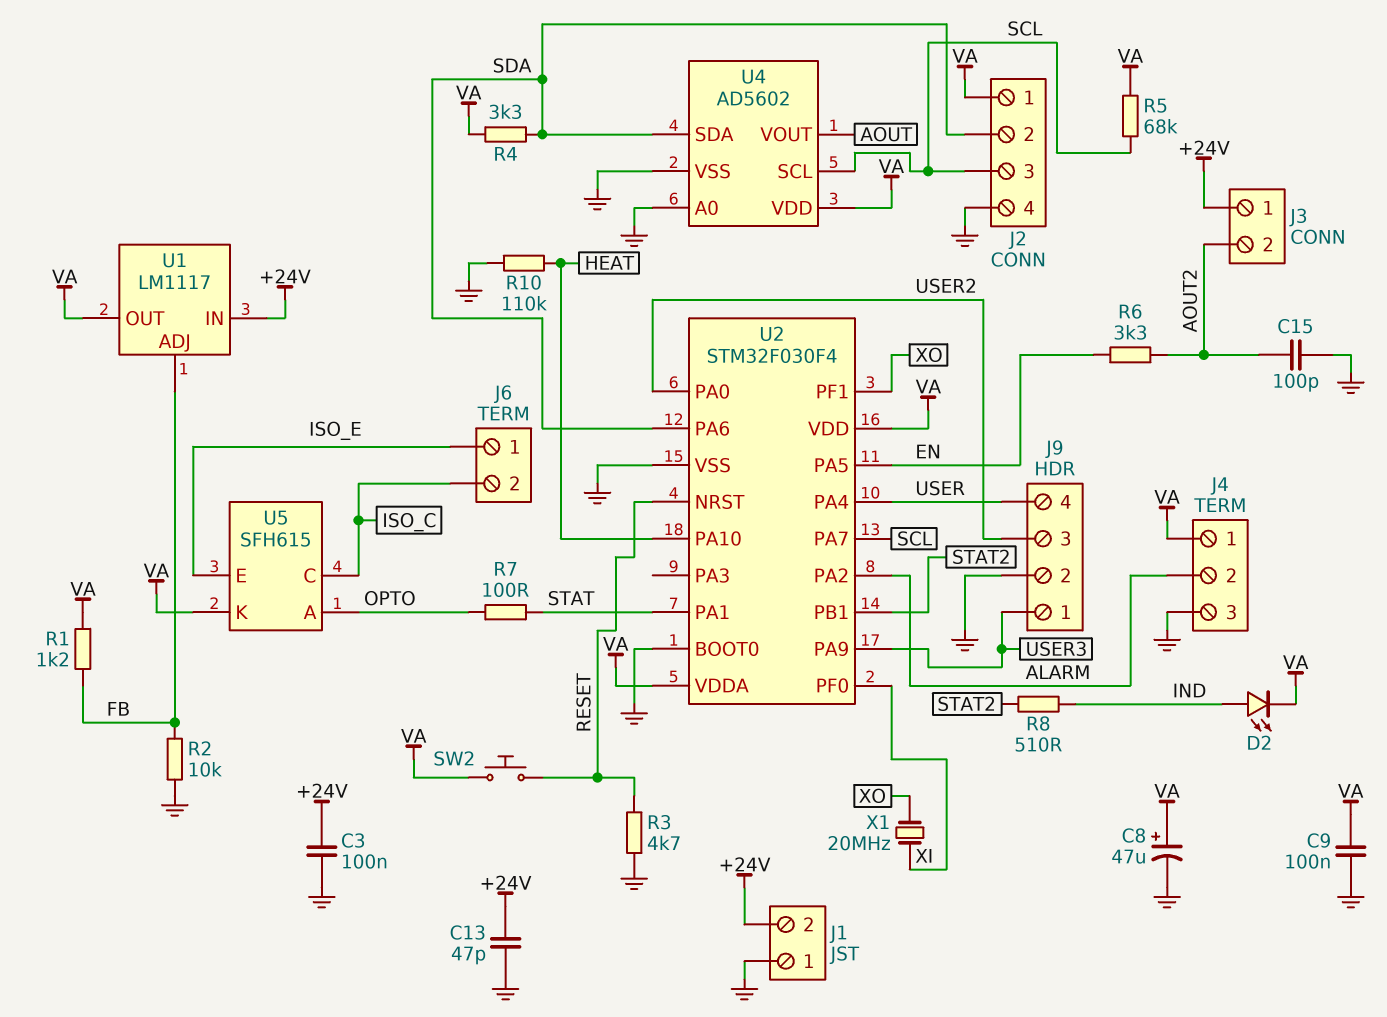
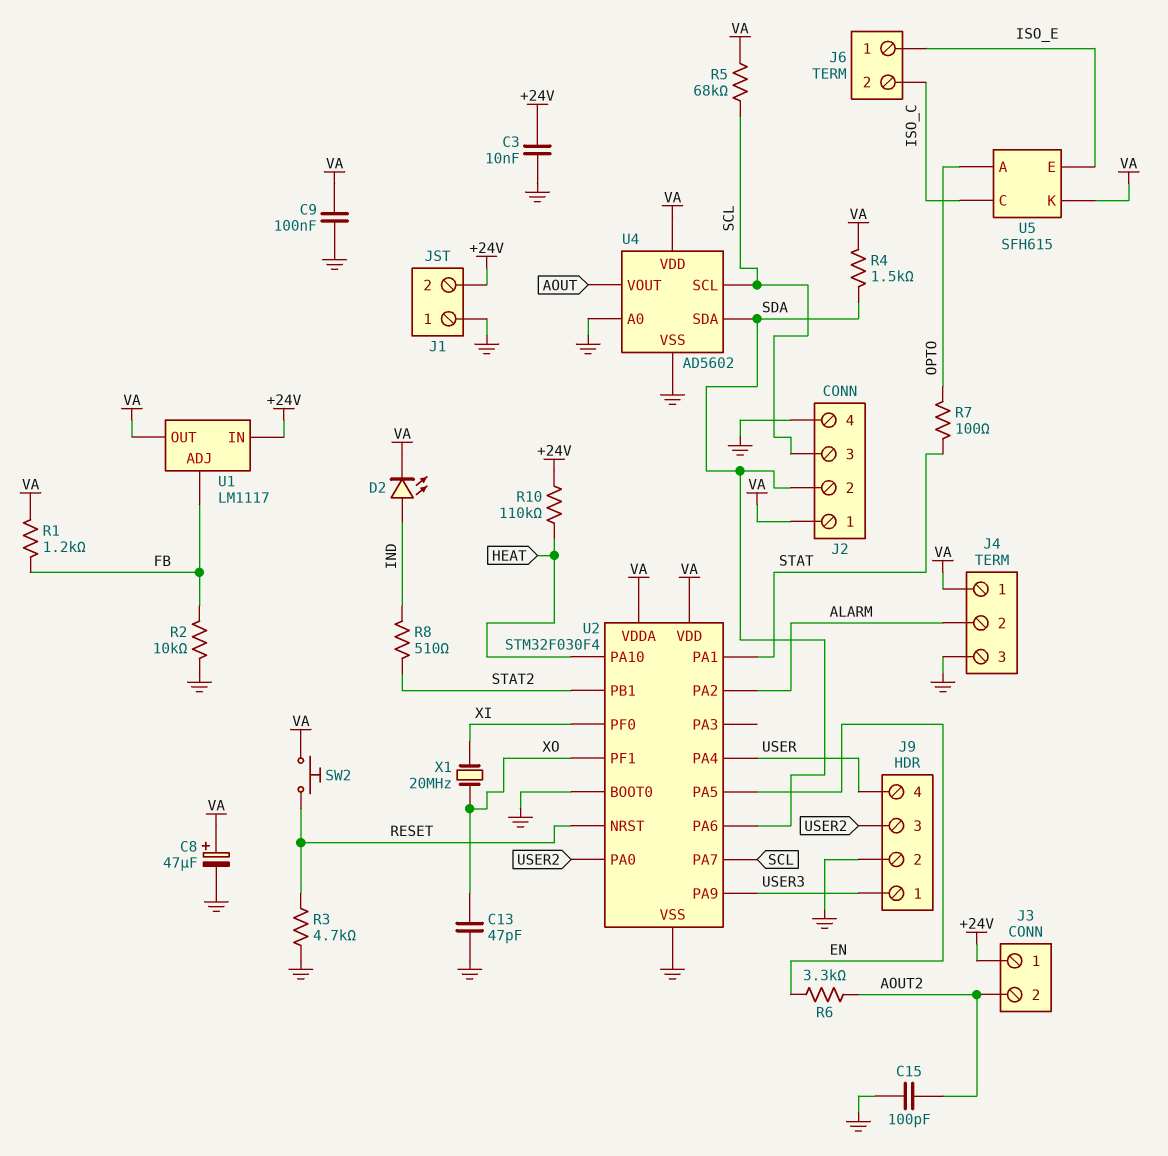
C3: 100nF (+24V, GND) -> 10nF (+24V, GND)
C13: 47pF (+24V, GND) -> 47pF (GND, XO)
R4: 3.3k (SDA, VA) -> 1.5k (SDA, VA)
R10: 110k (GND, HEAT) -> 110k (+24V, HEAT)

